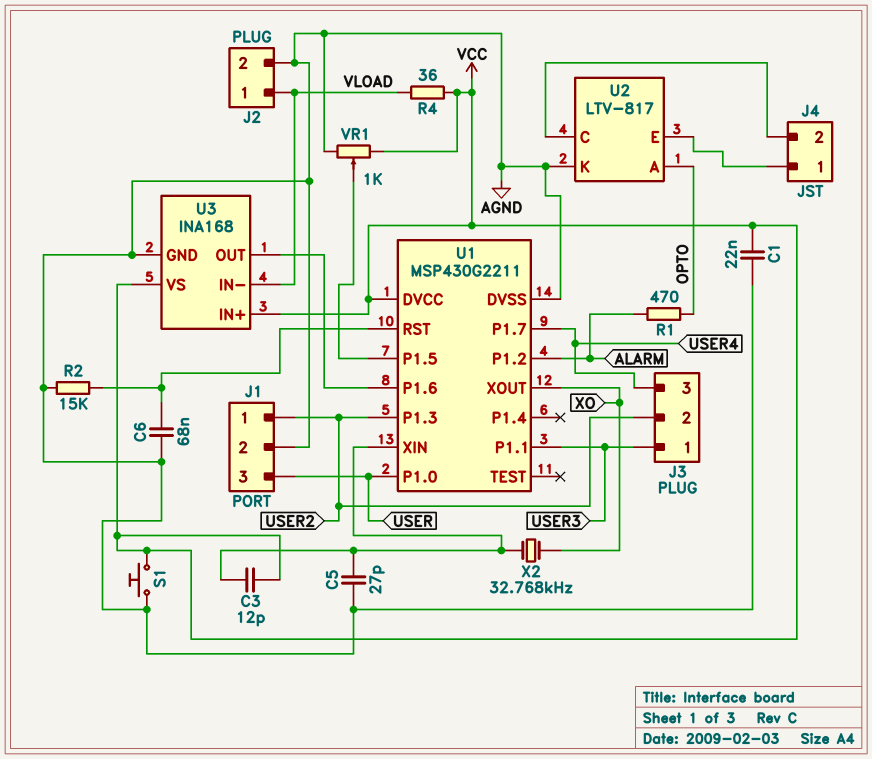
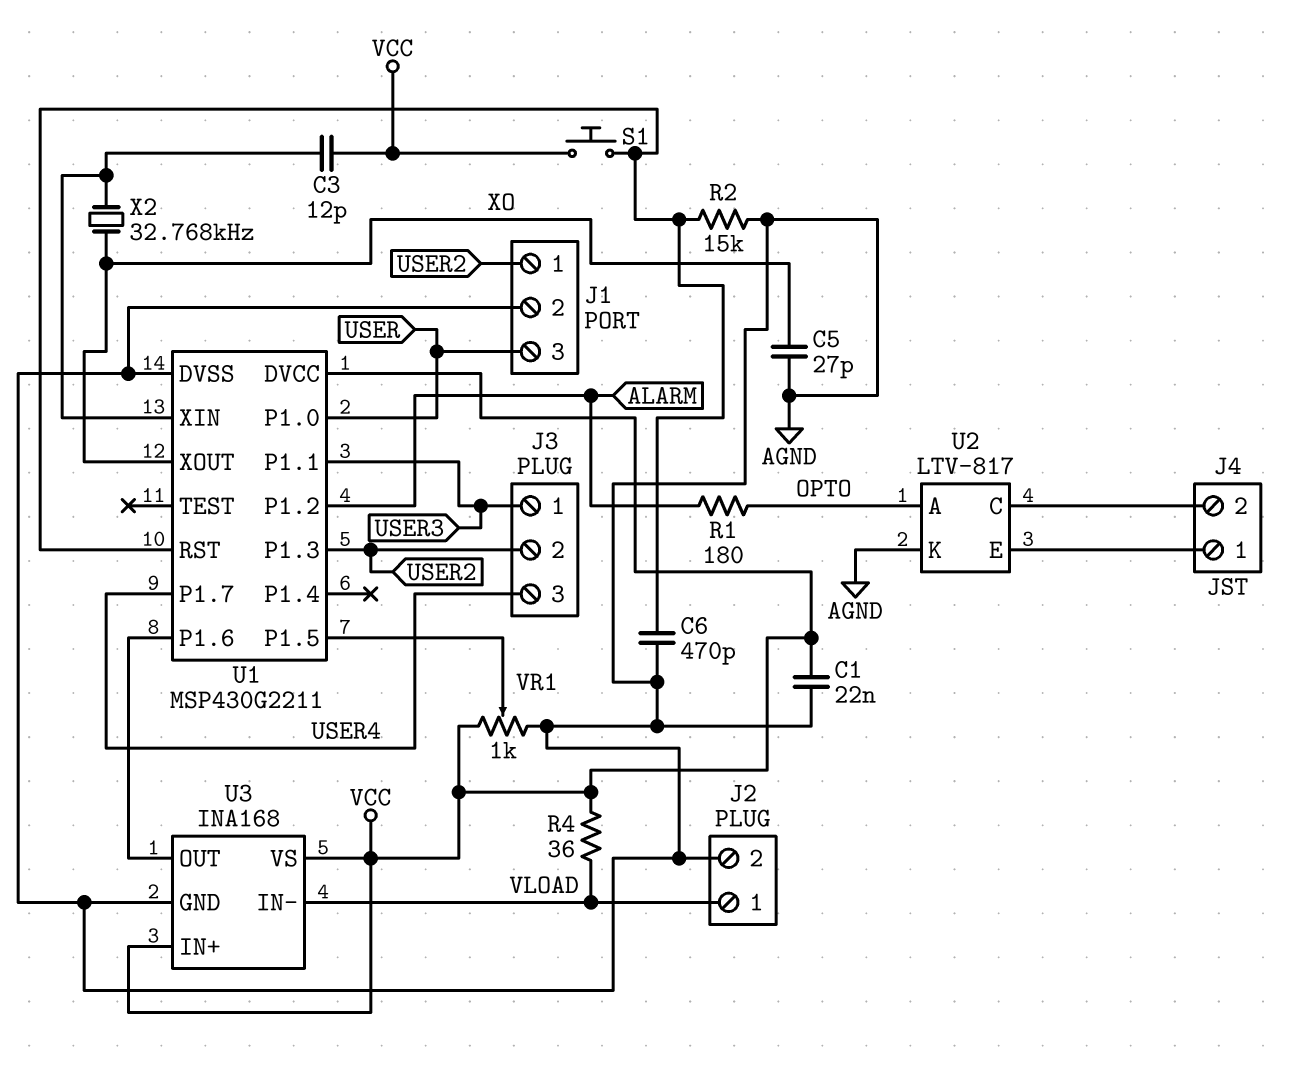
C5: 27pF (AGND, U1/XIN) -> 27pF (AGND, XO)
C6: 68nF (AGND, U1/RST) -> 470pF (AGND, U1/RST)
R1: 470 (ALARM, OPTO) -> 180 (ALARM, OPTO)
S1: button (AGND, VCC) -> button (U1/RST, VCC)

